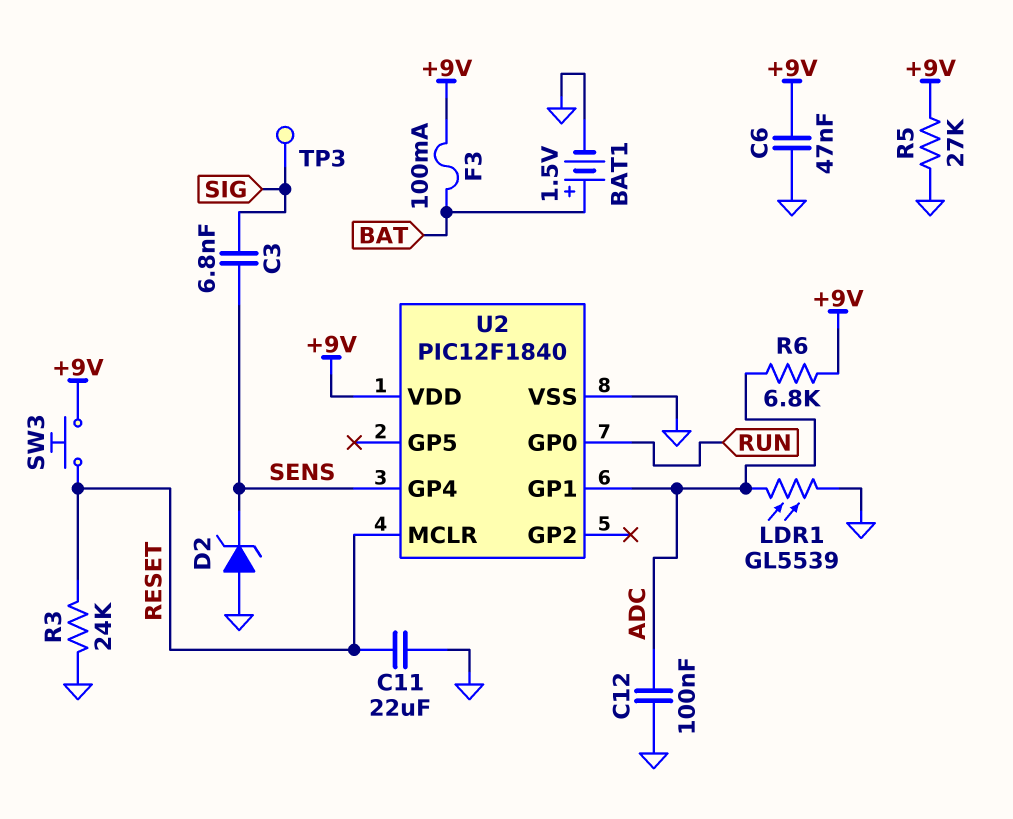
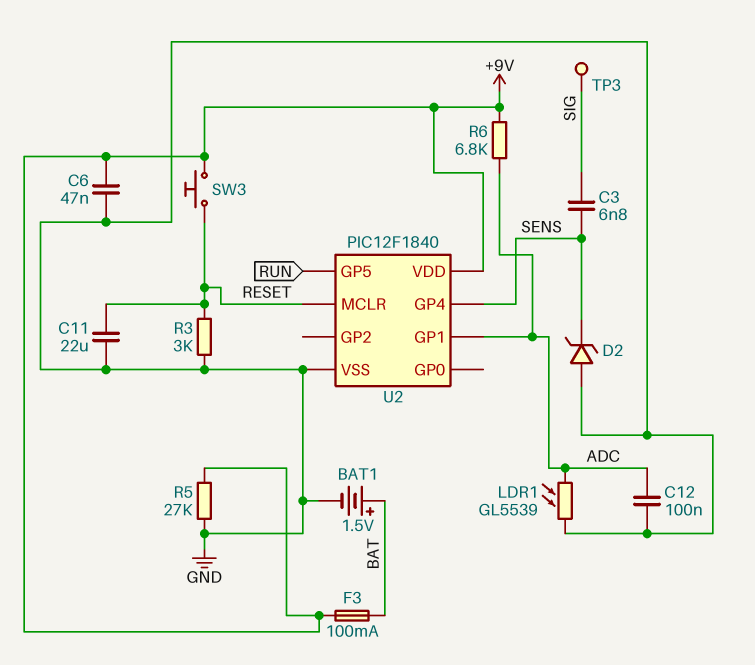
R3: 24k (GND, RESET) -> 3k (GND, RESET)
U2 pin GP0: RUN -> none
U2 pin GP5: none -> RUN

